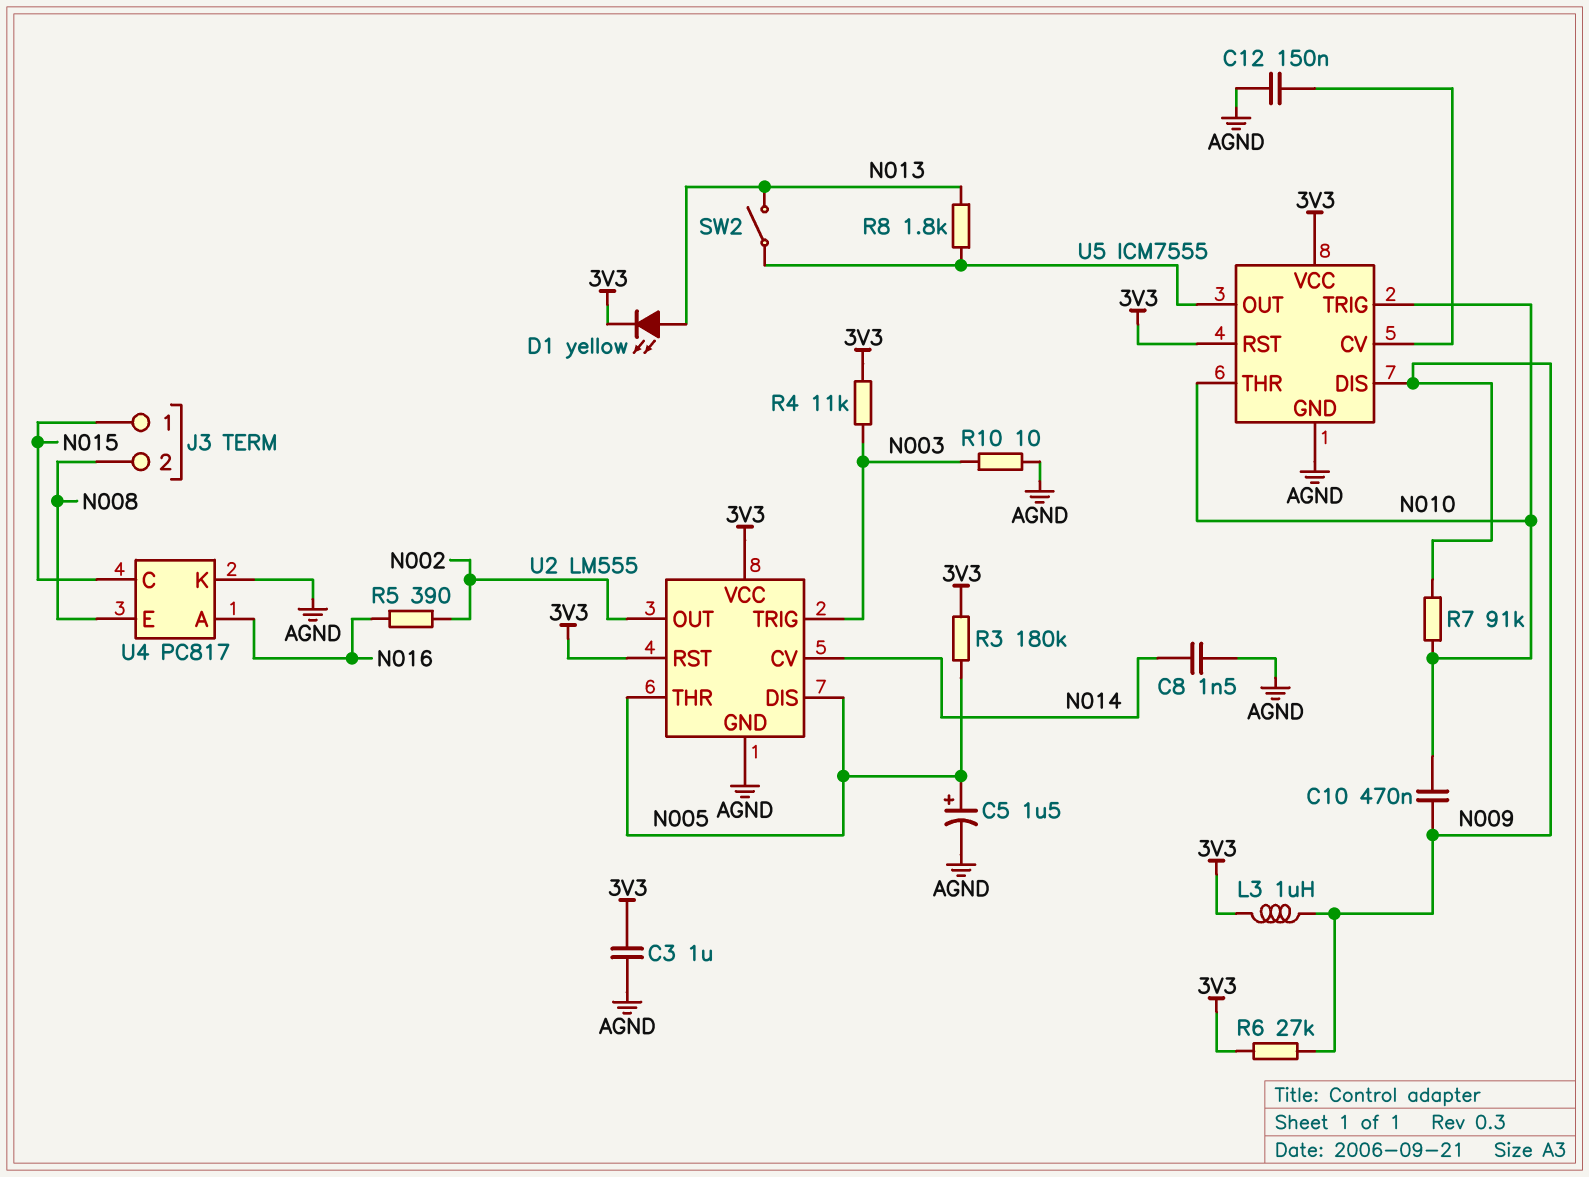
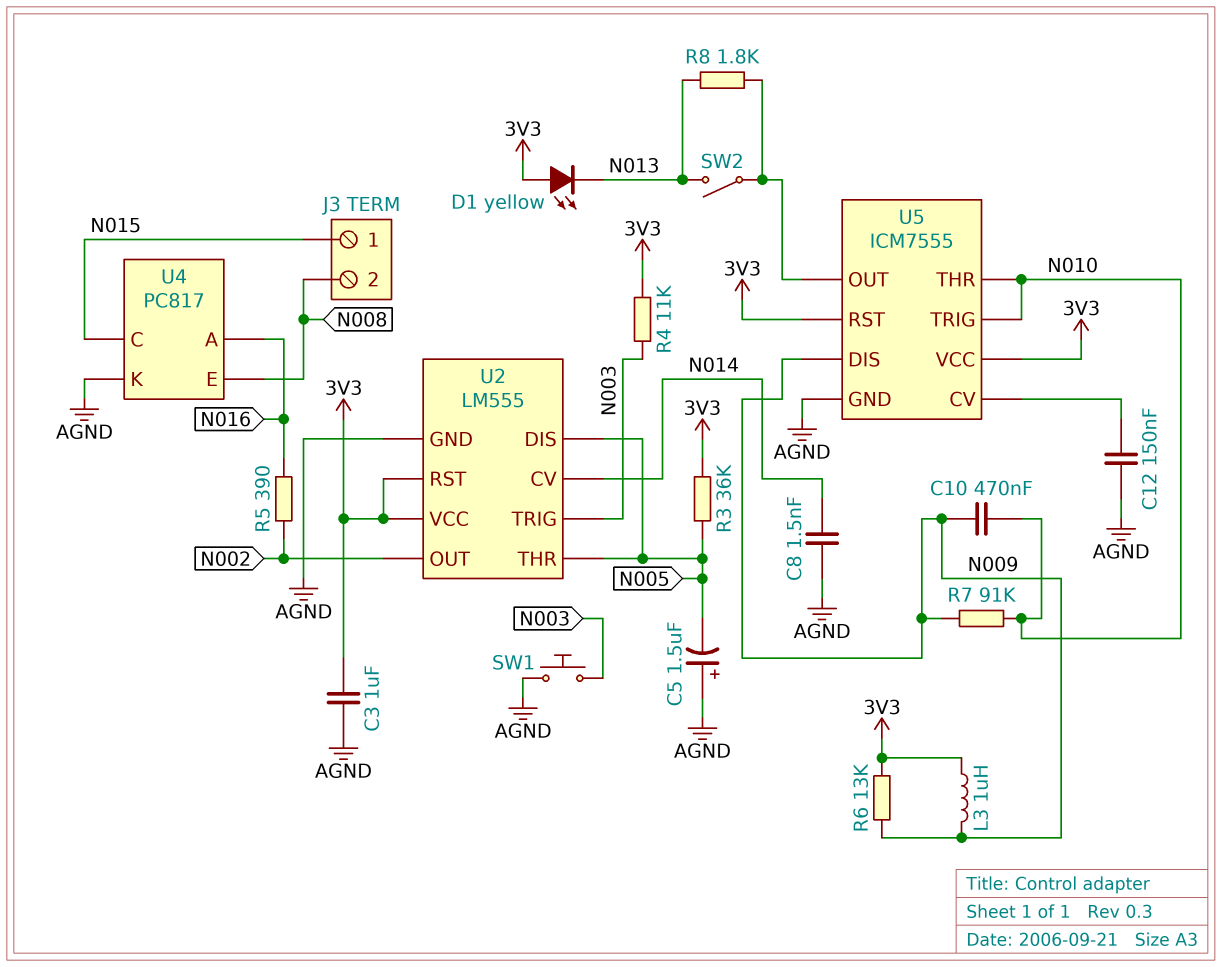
C5: 1.5uF (plus N005, minus AGND) -> 1.5uF (plus AGND, minus N005)
D1: LED yellow (A N013, K 3V3) -> LED yellow (A 3V3, K N013)
R3: 180k (3V3, N005) -> 36k (3V3, N005)
R6: 27k (3V3, N009) -> 13k (3V3, N009)
R10: 10 (AGND, N003) -> none
SW1: none -> button (AGND, N003)

